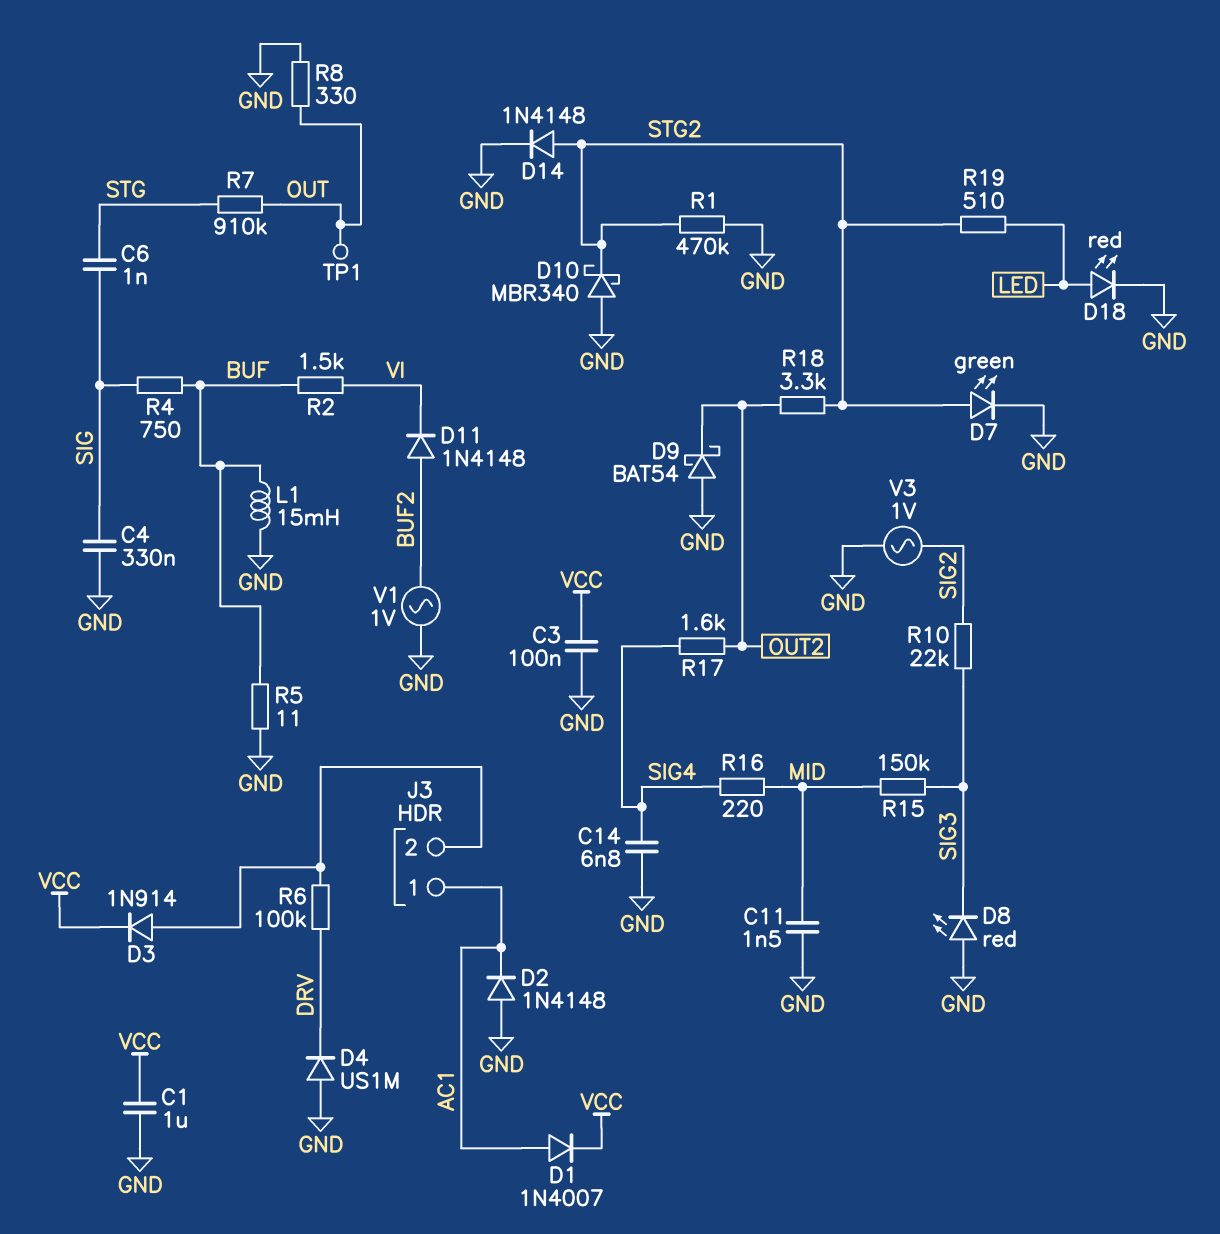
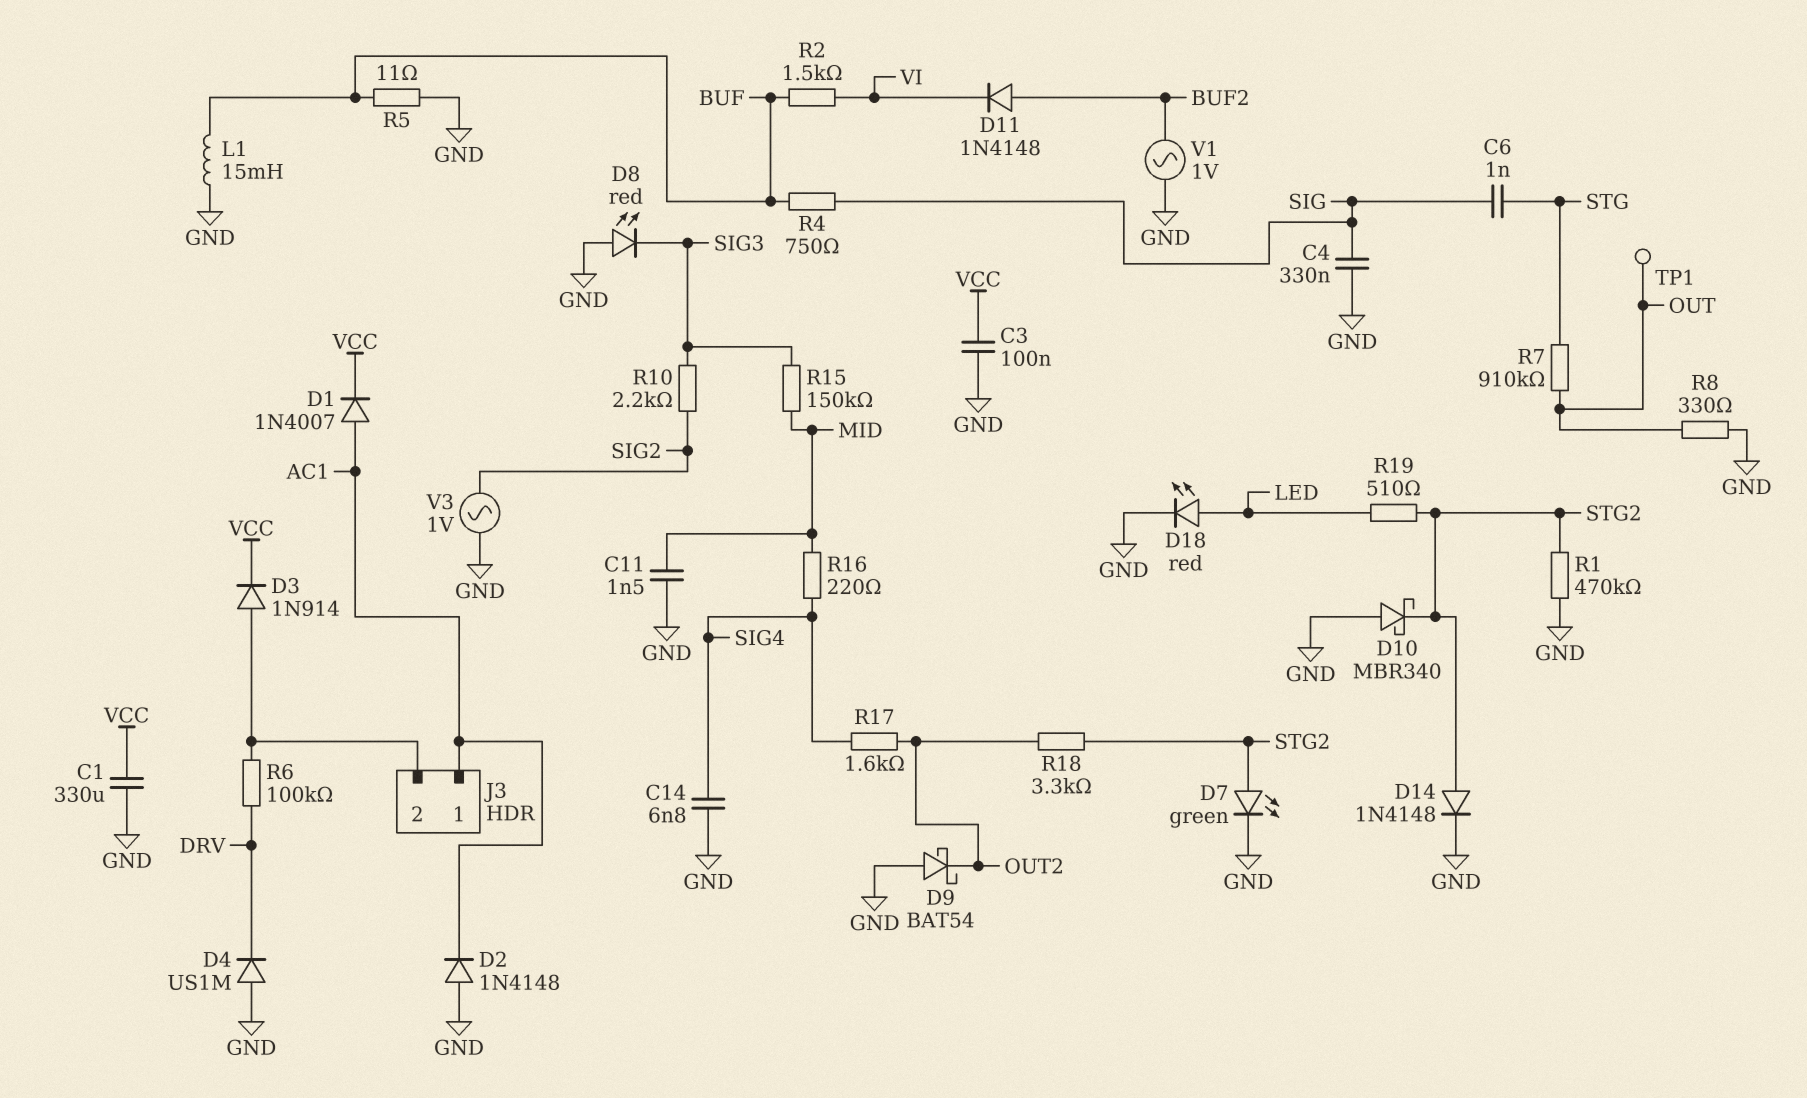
C1: 1uF (GND, VCC) -> 330uF (GND, VCC)
R10: 22k (SIG2, SIG3) -> 2.2k (SIG2, SIG3)

